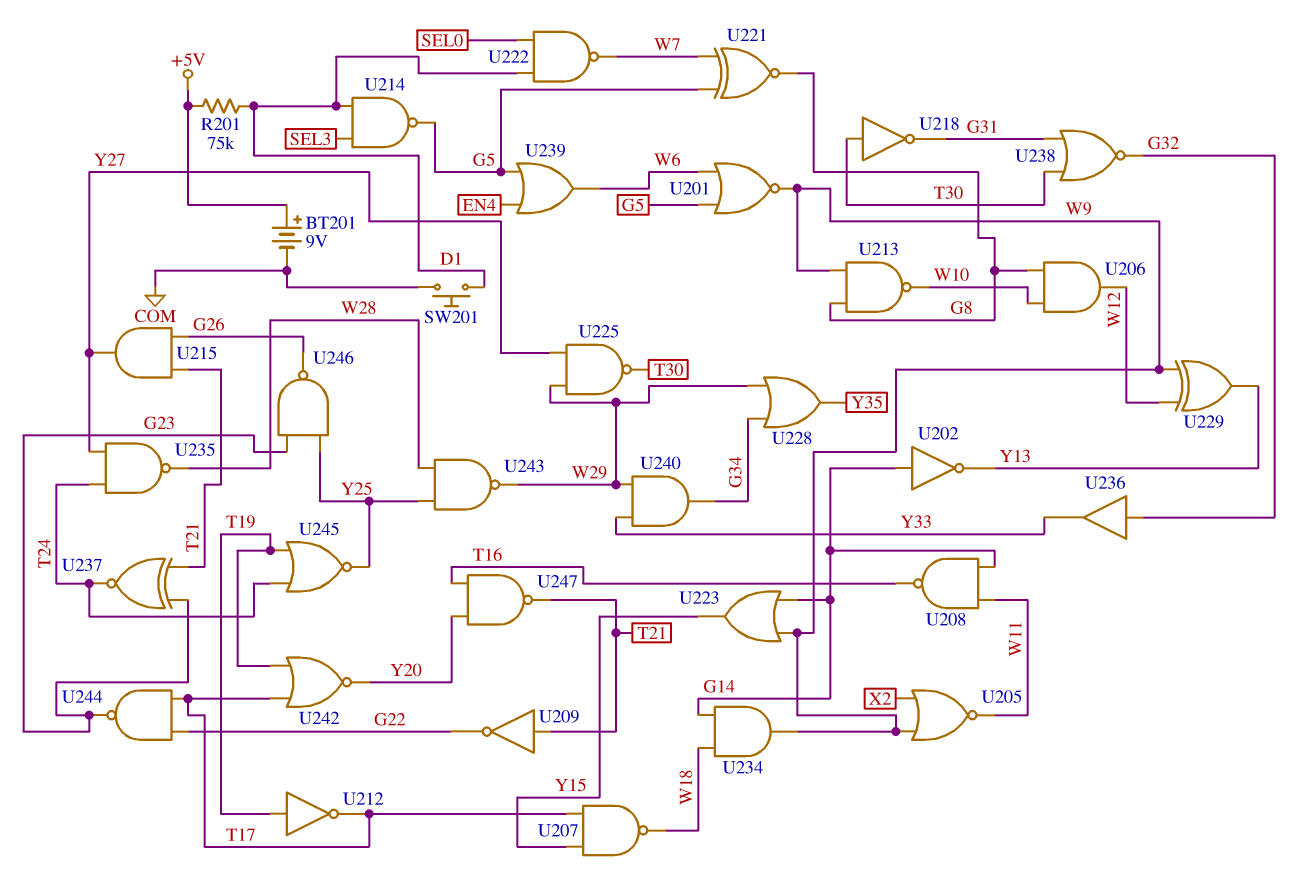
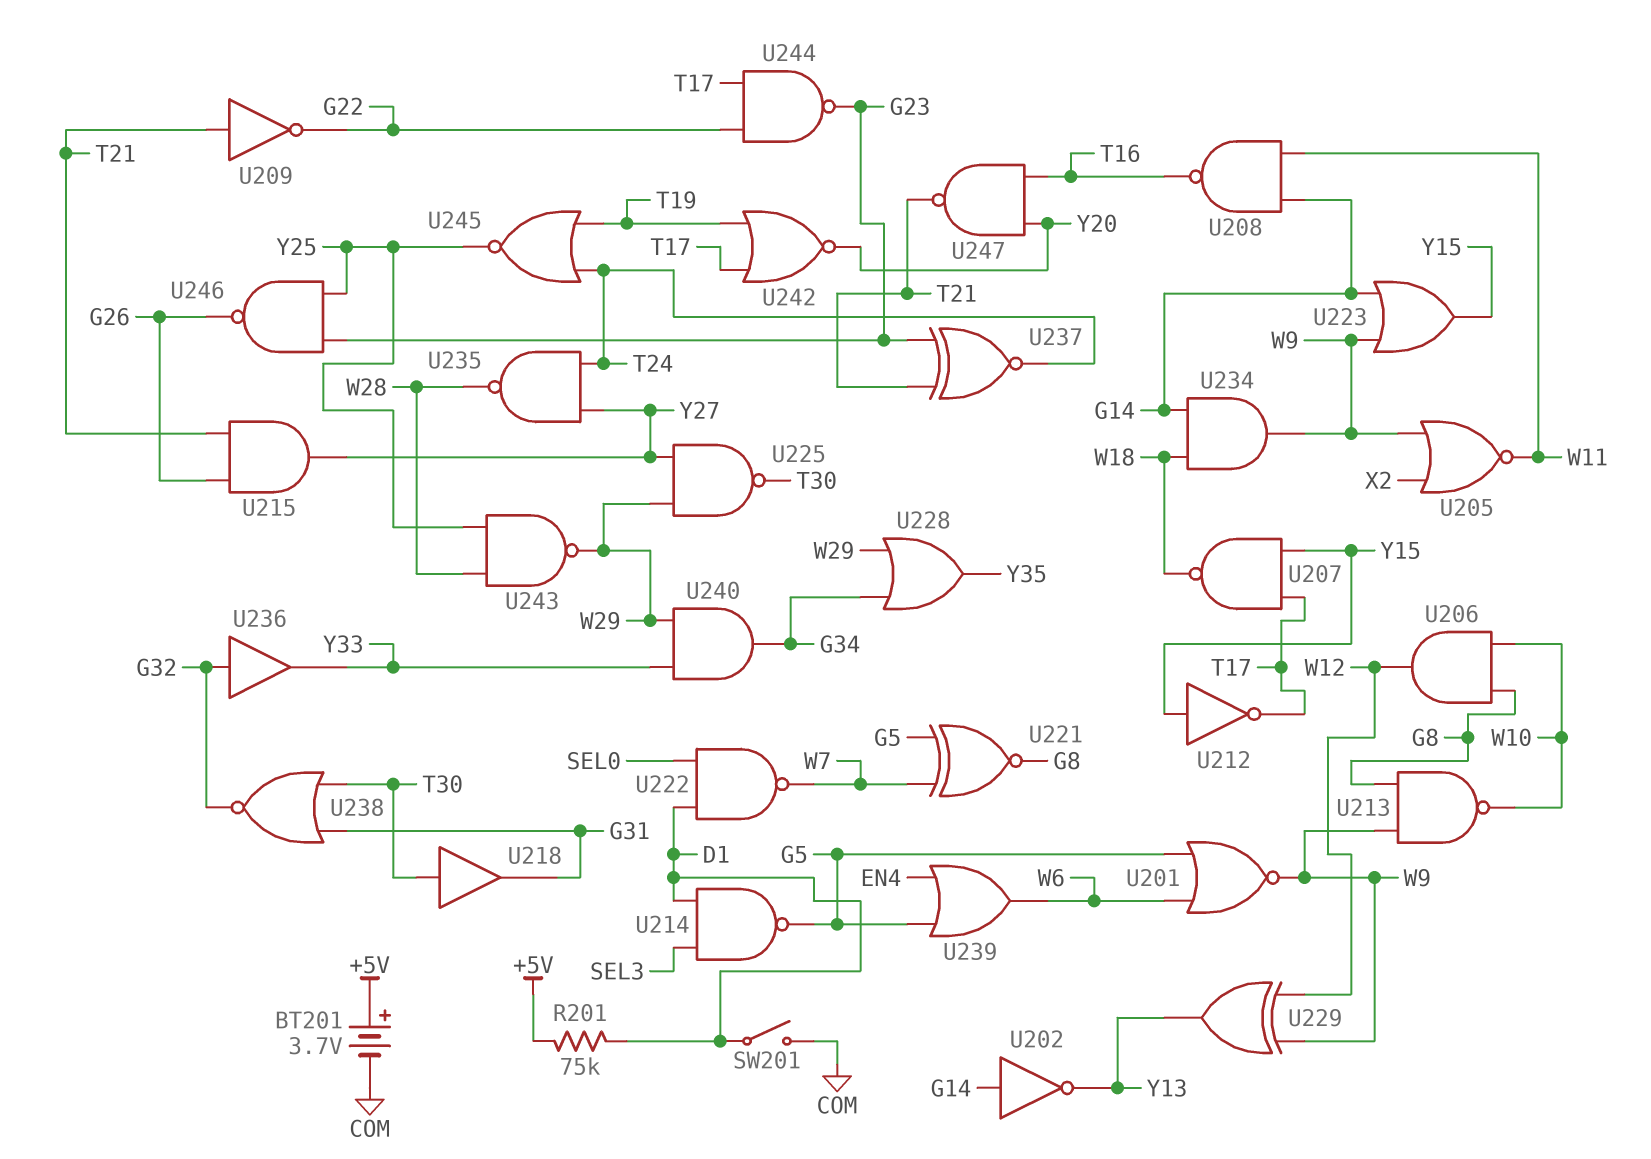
BT201: 9V (plus +5V, minus COM) -> 3.7V (plus +5V, minus COM)
SW201: button (COM, D1) -> switch (COM, D1)
U212: NOT (in T19, out T17) -> NOT (in Y15, out T17)
U218: NOT (in T30, out G31) -> buffer (in T30, out G31)

